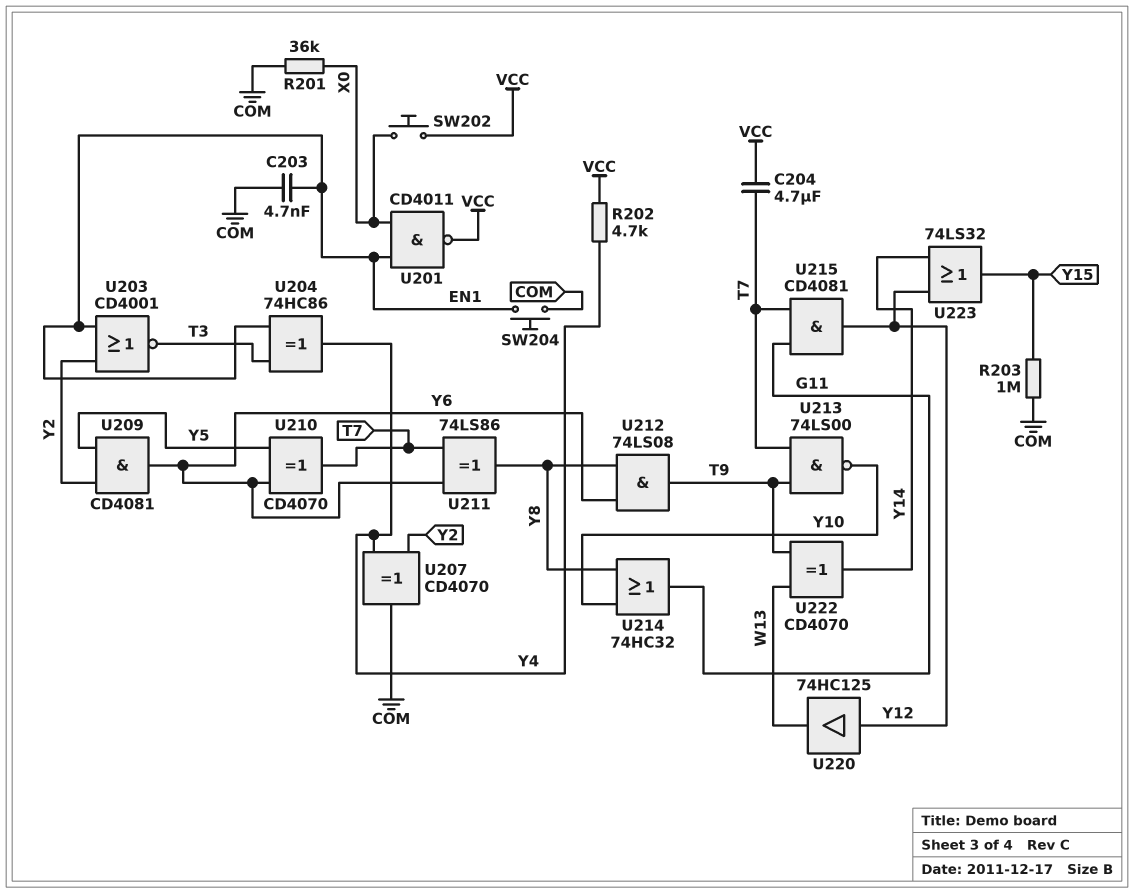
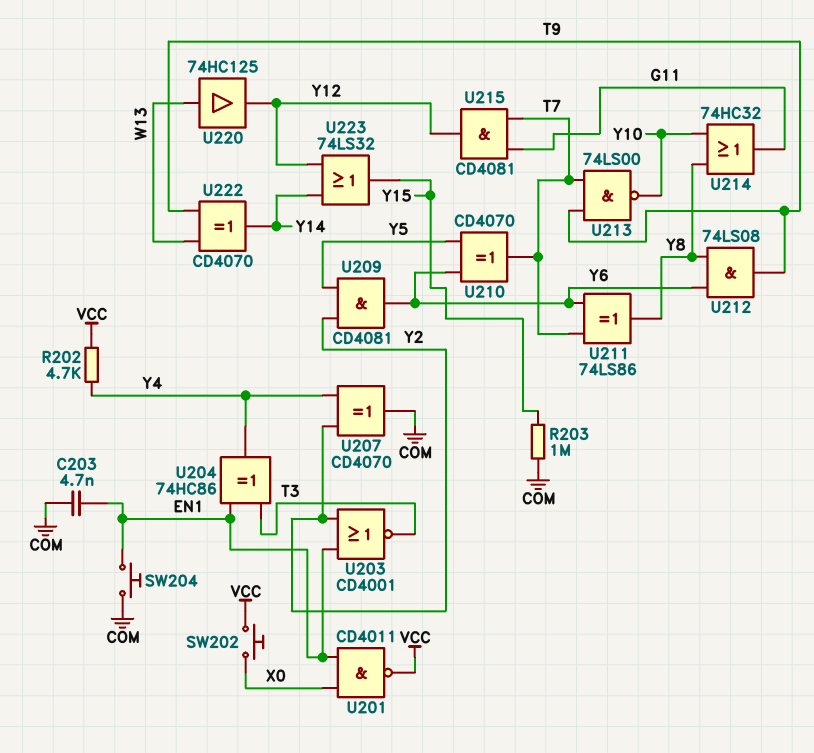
C204: 4.7uF (T7, VCC) -> none
R201: 36k (COM, X0) -> none
U220: buffer 74HC125 (in Y12, out W13) -> buffer 74HC125 (in W13, out Y12)

